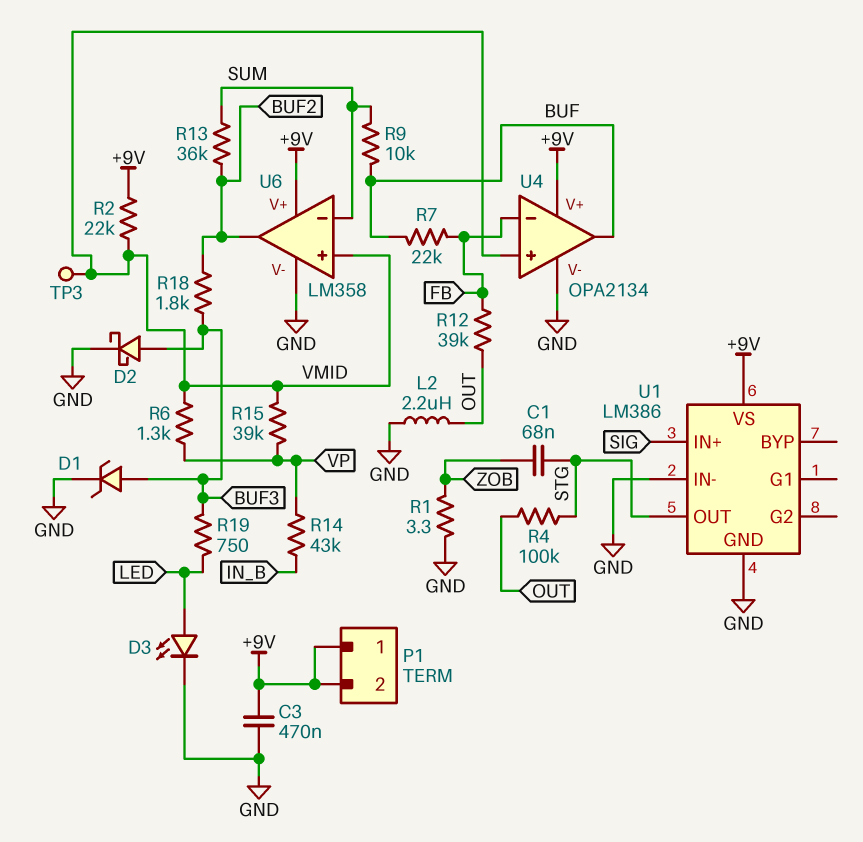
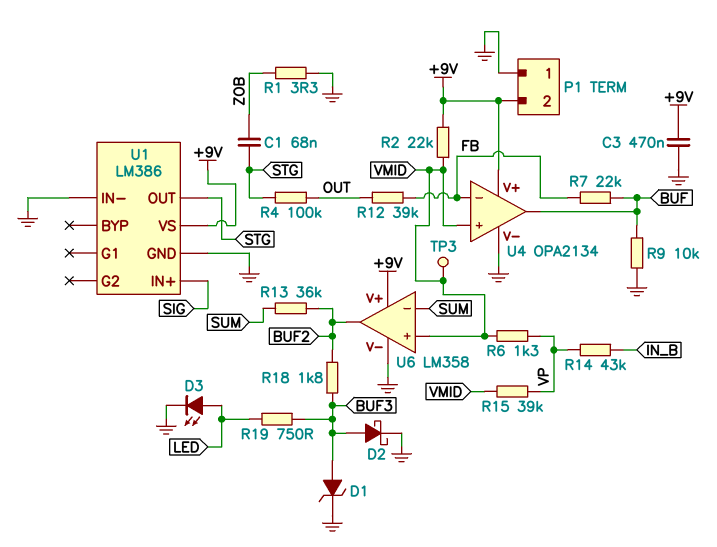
L2: 2.2uH (GND, OUT) -> none
P1 pin 1: +9V -> GND
R9: 10k (BUF, SUM) -> 10k (BUF, GND)

